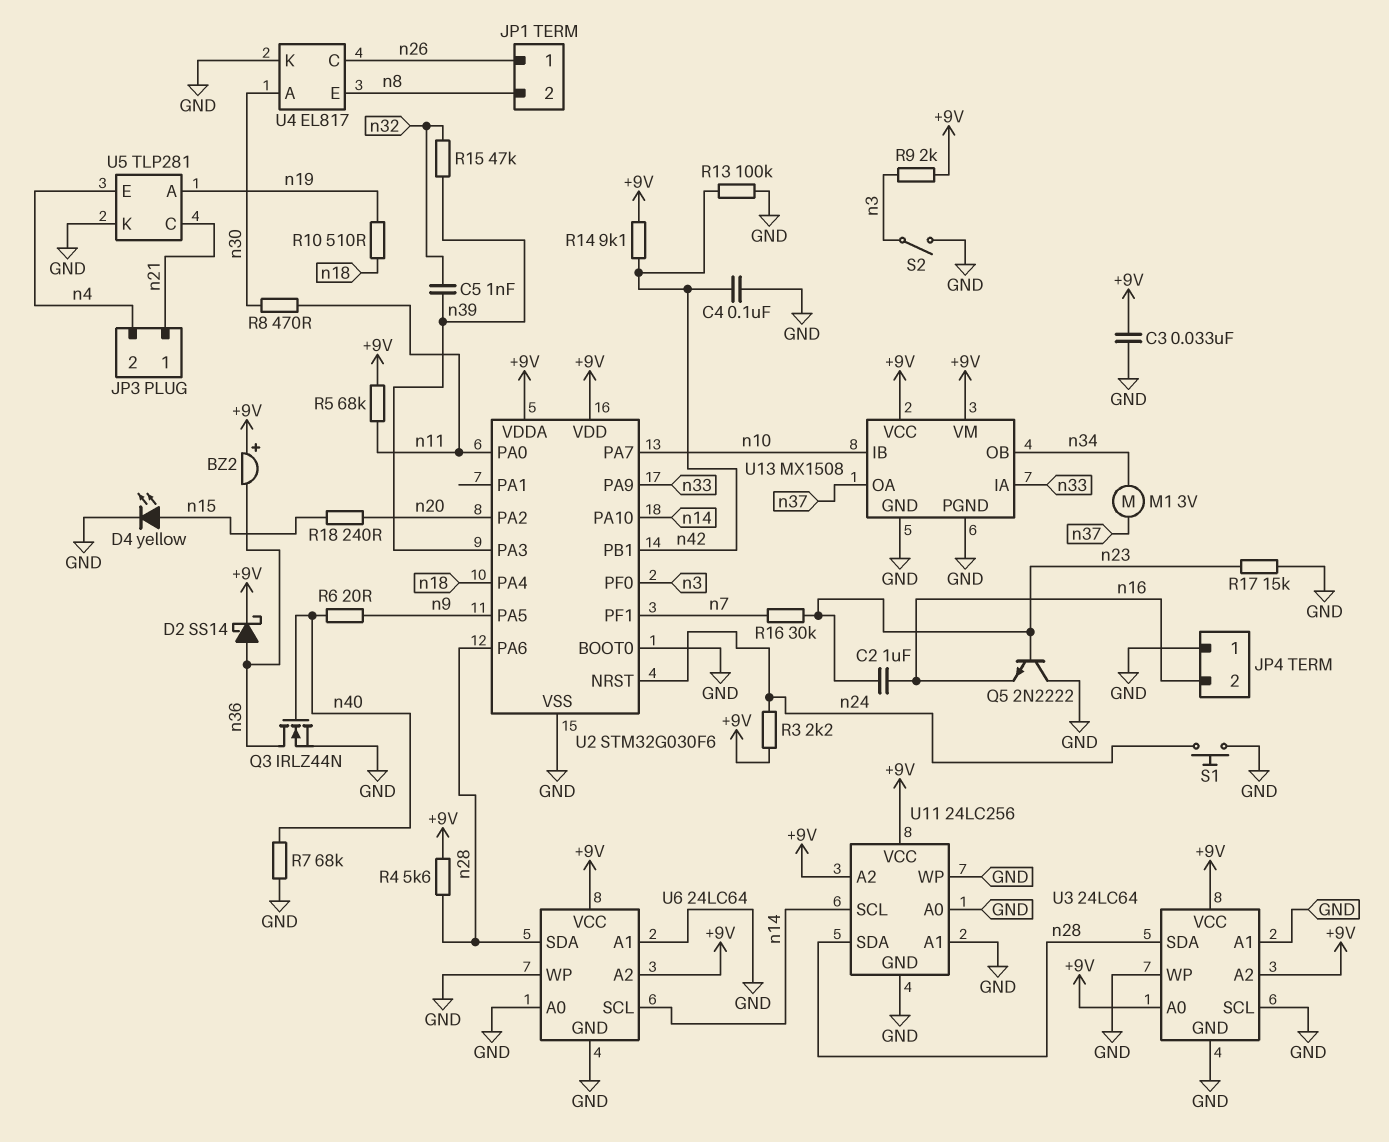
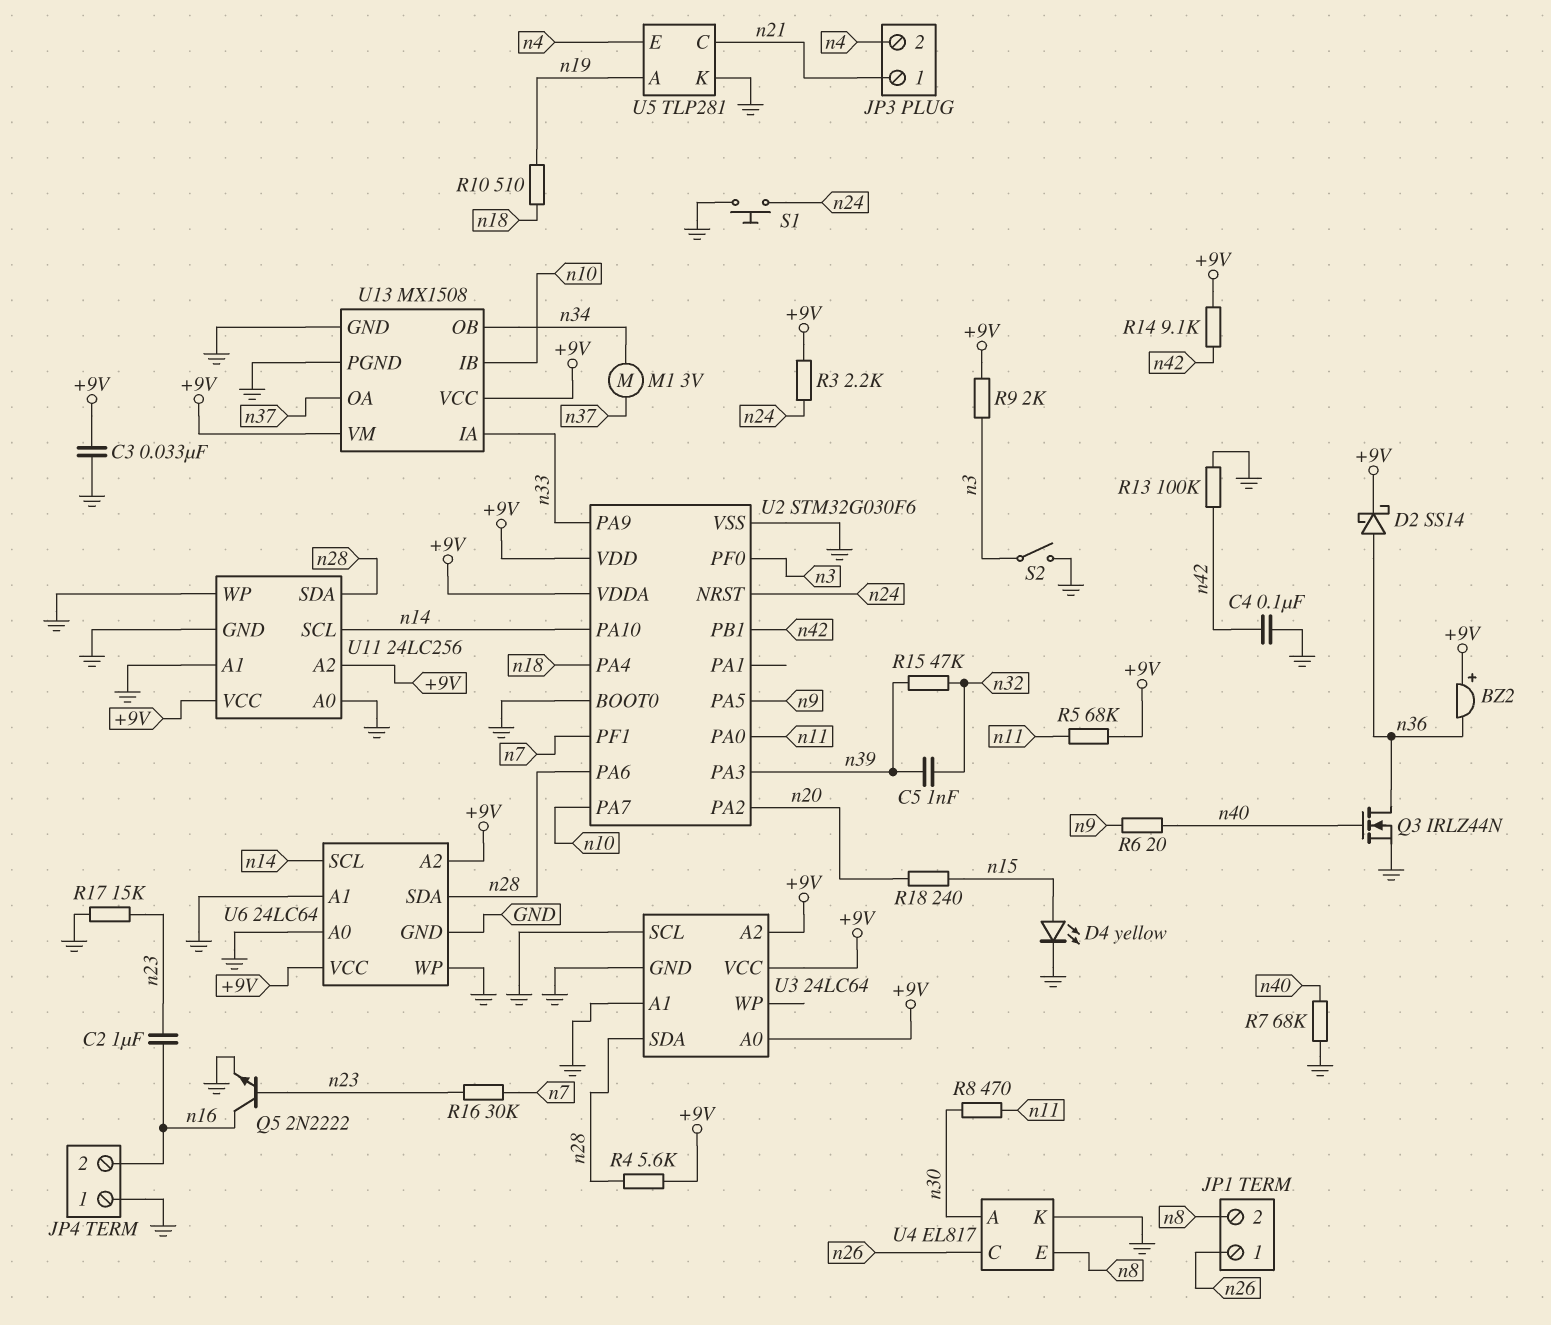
Q5: NPN 2N2222 (B n23, C GND, E n16) -> NPN 2N2222 (B n23, C n16, E GND)
U3 pin WP: GND -> none

